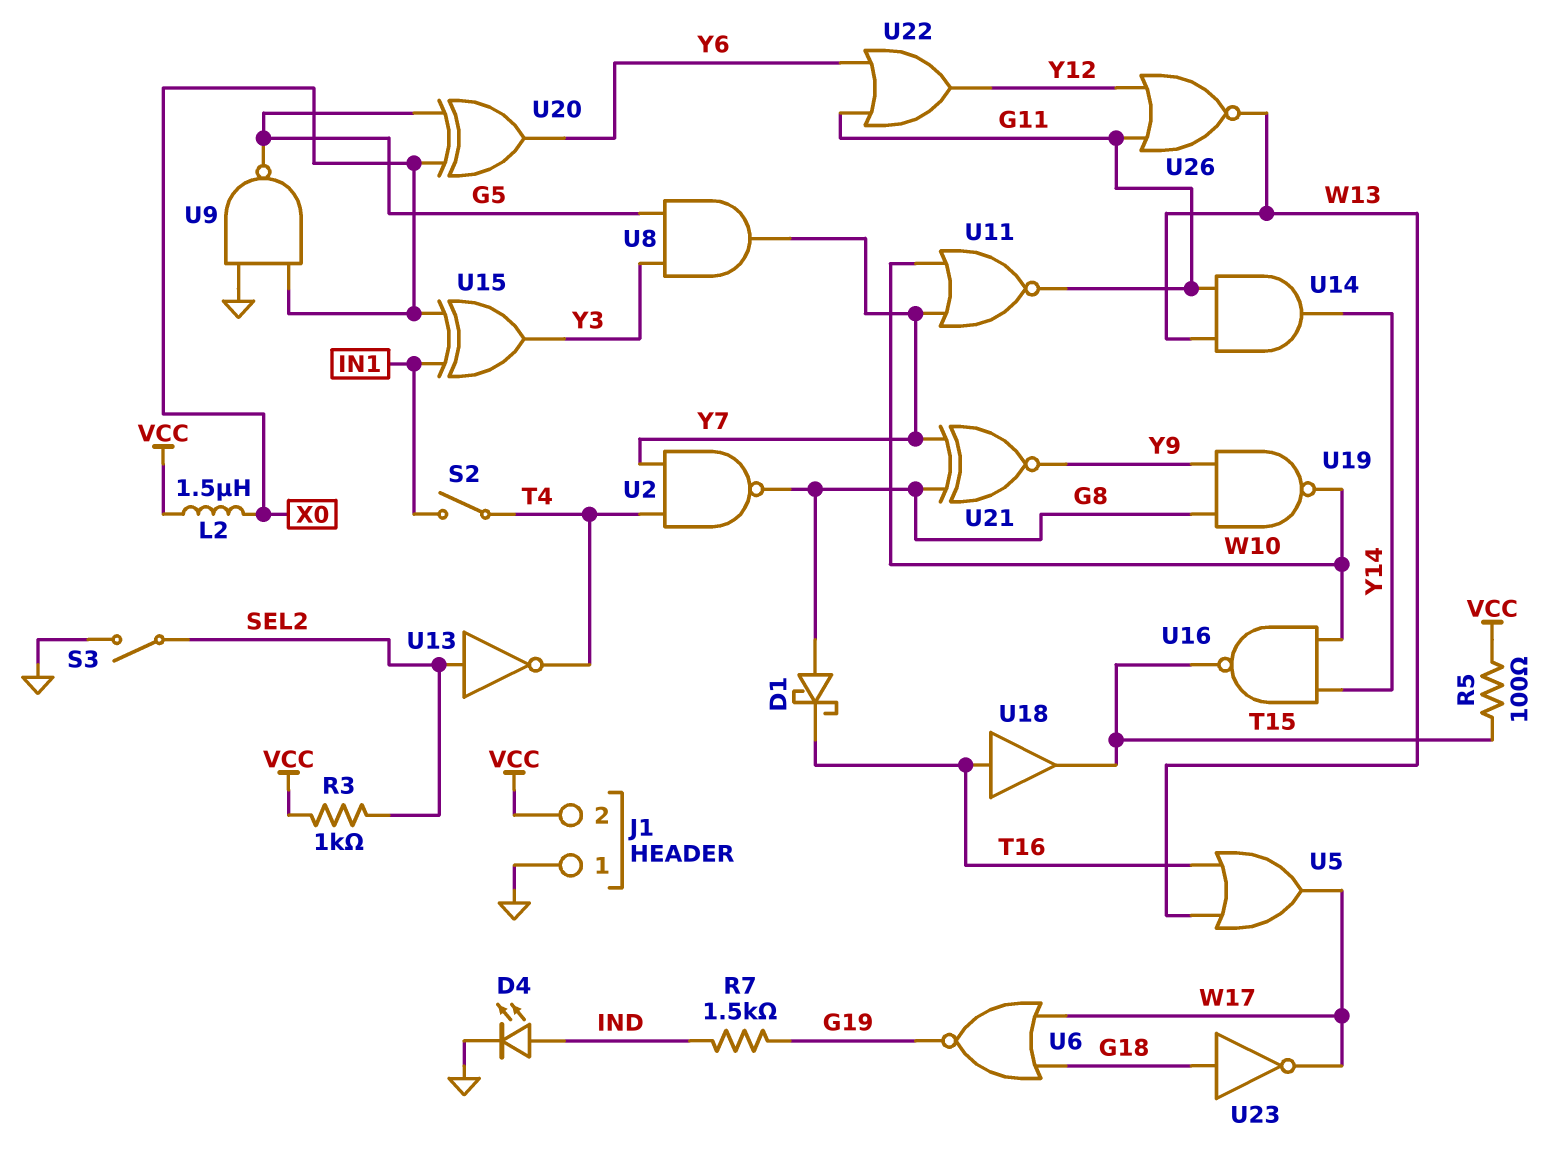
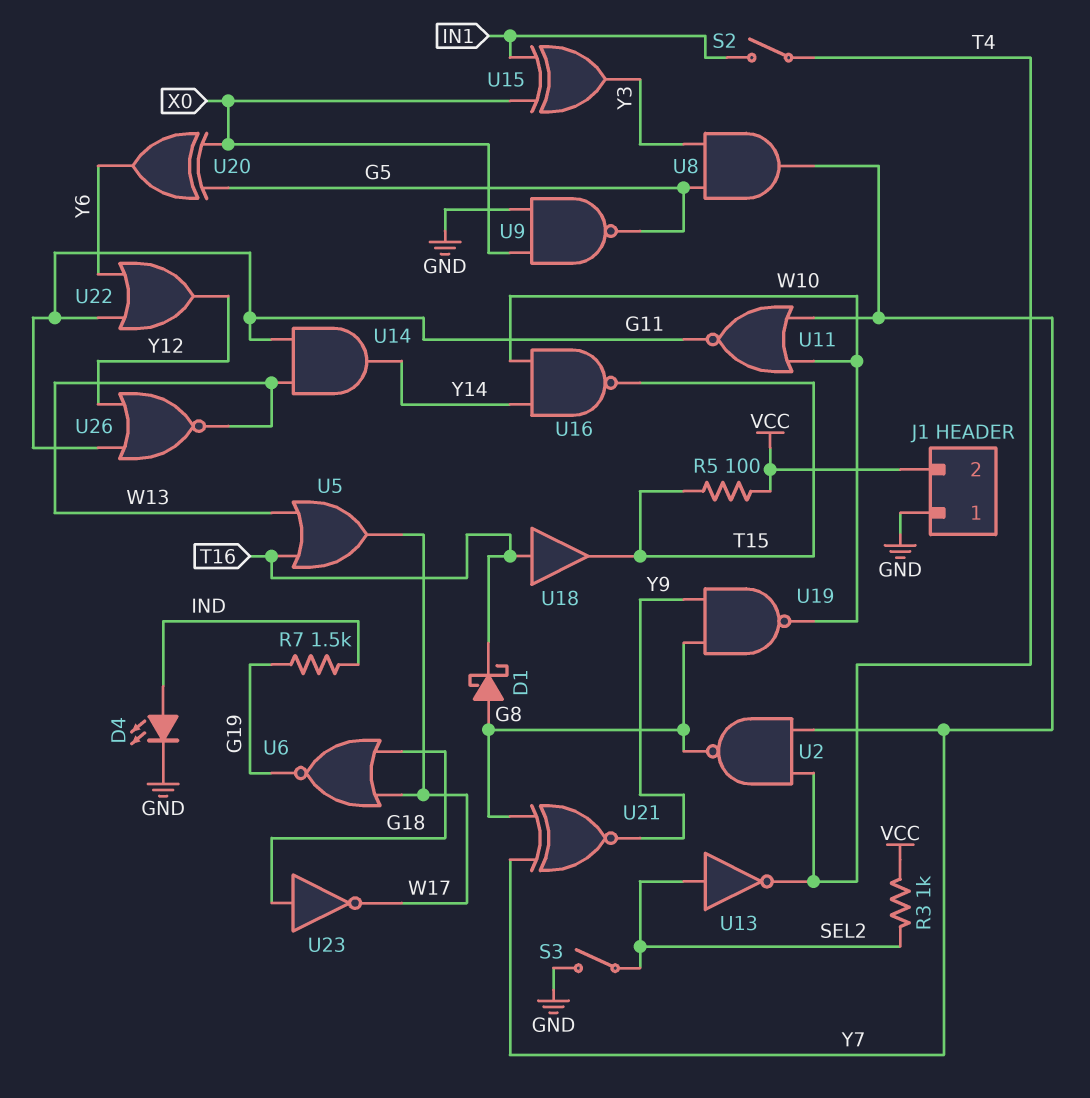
L2: 1.5uH (VCC, X0) -> none

